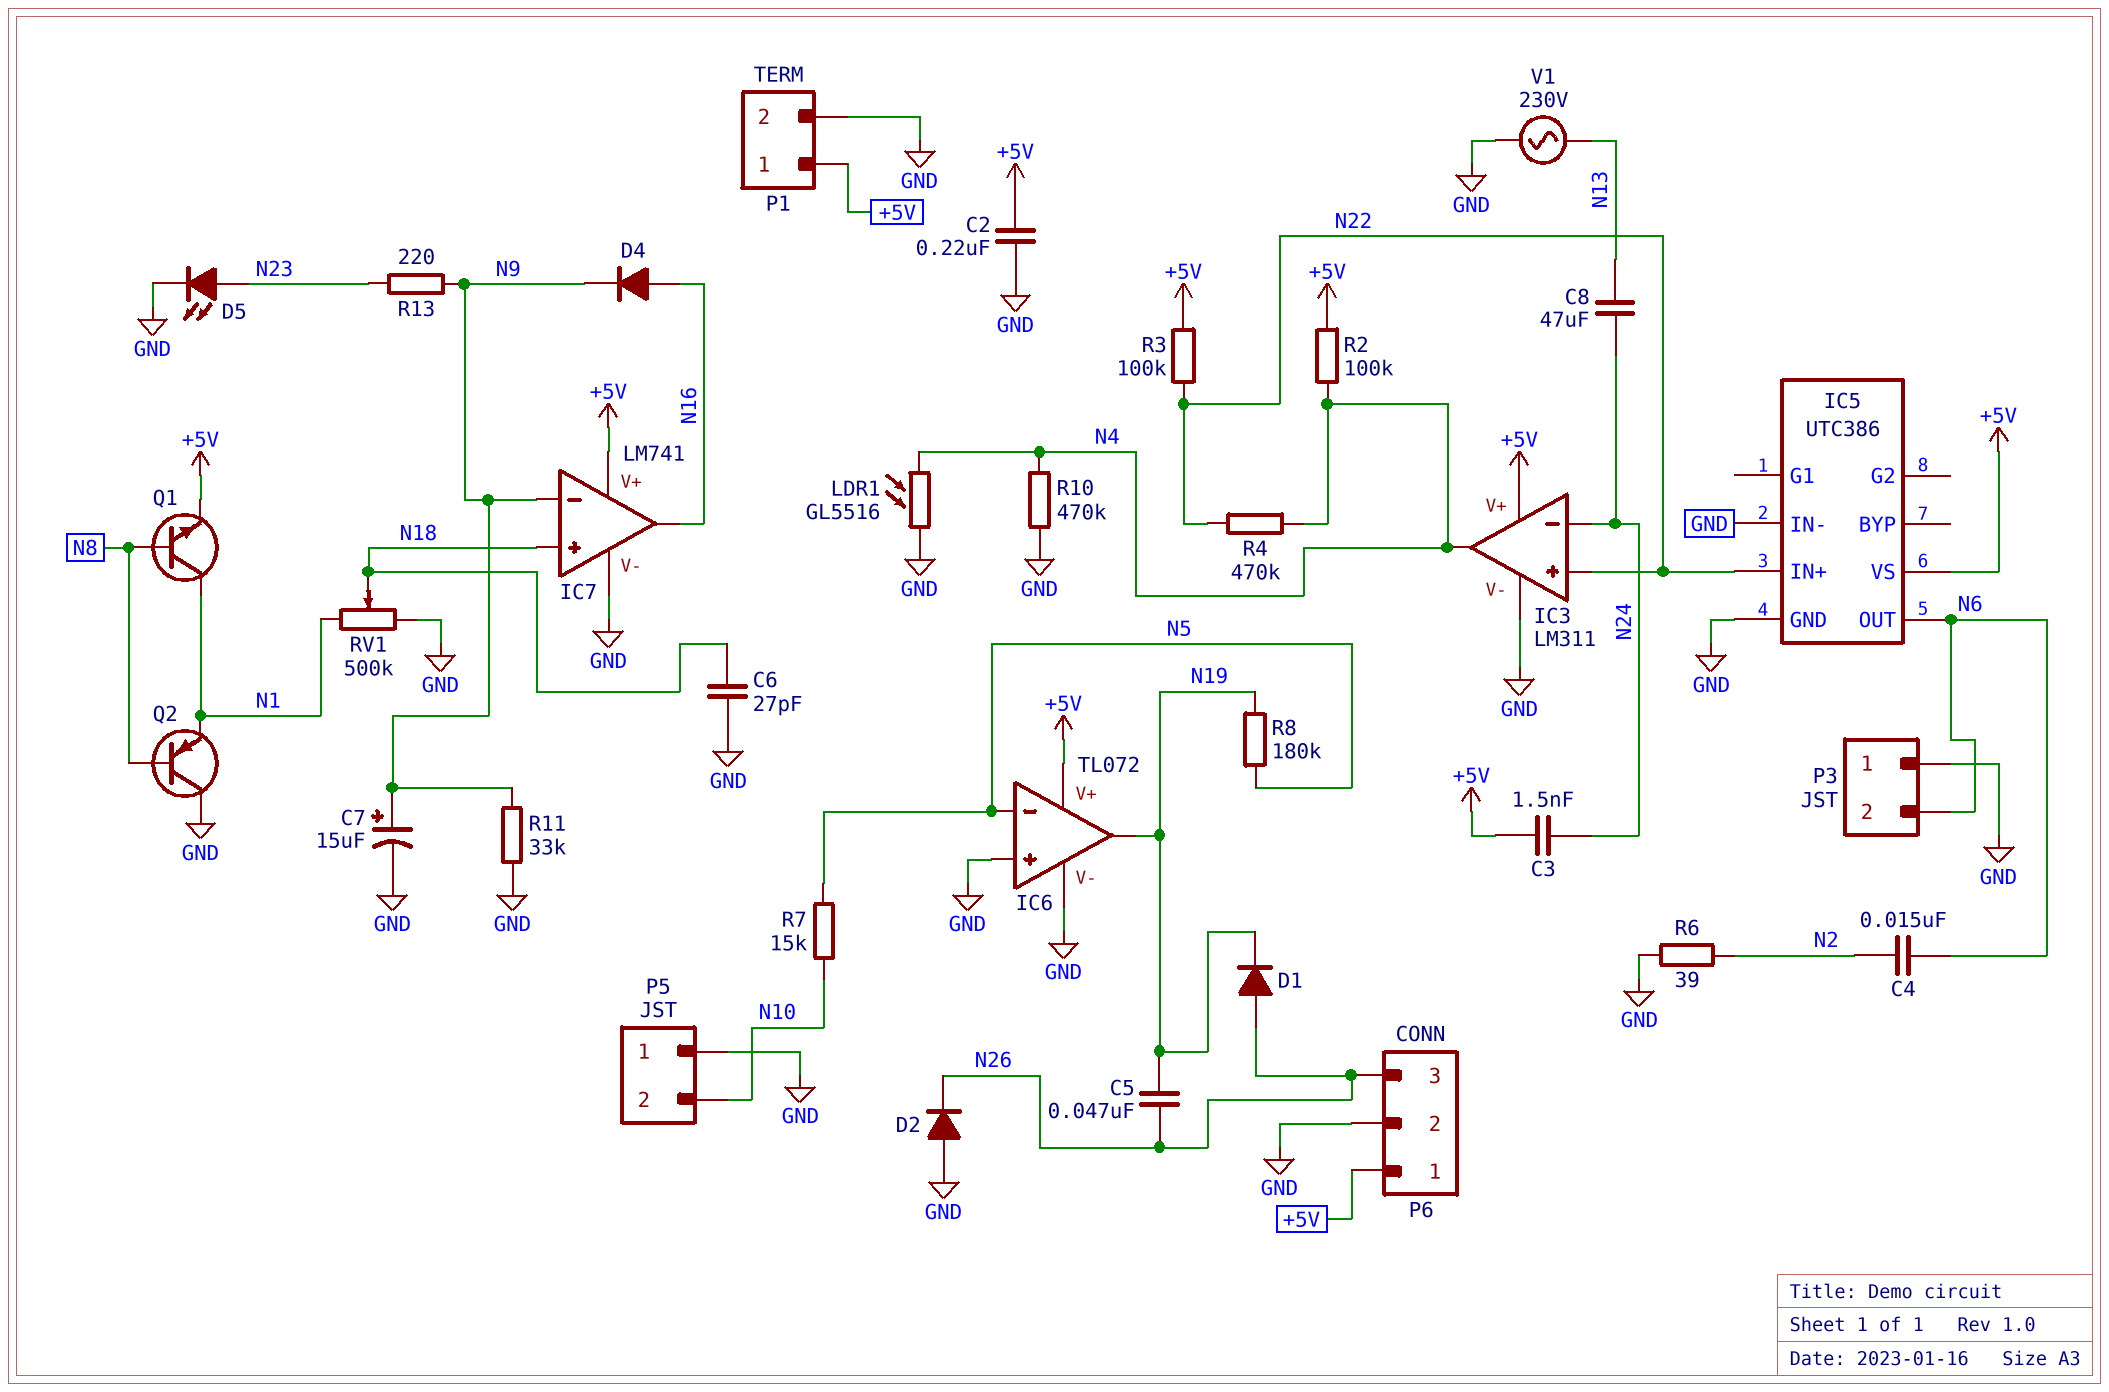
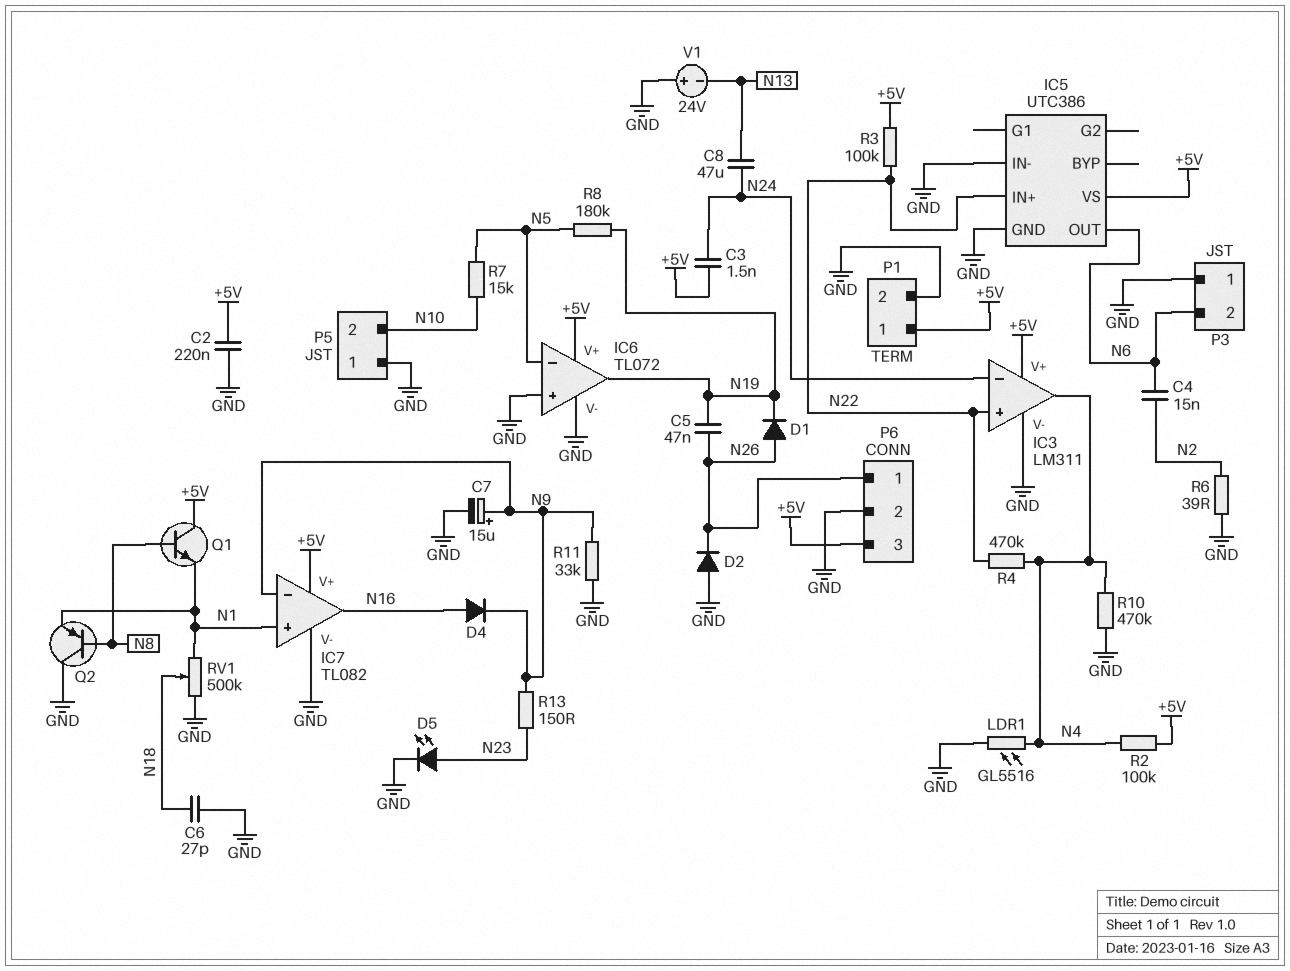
IC7: LM741 -> TL082
IC7 pin in+: N18 -> N1
P6 pin 1: +5V -> N26
P6 pin 3: N26 -> +5V
Q1: NPN (B N8, C N1, E +5V) -> NPN (B N8, C +5V, E N1)
R13: 220 (N9, N23) -> 150 (N9, N23)
V1: AC 230V (GND, N13) -> 24V (plus GND, minus N13)

